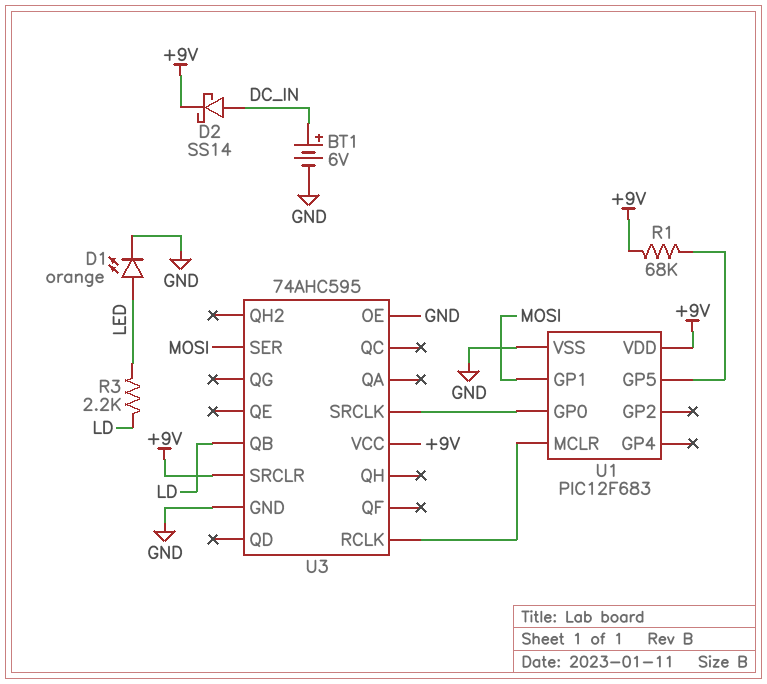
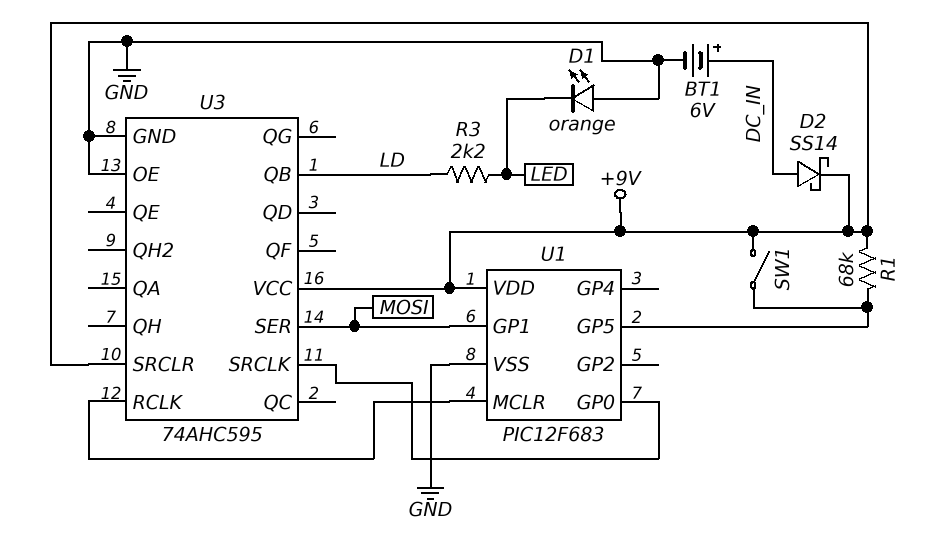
D1: LED orange (A LED, K GND) -> LED orange (A GND, K LED)
SW1: none -> switch (+9V, U1/GP5)

